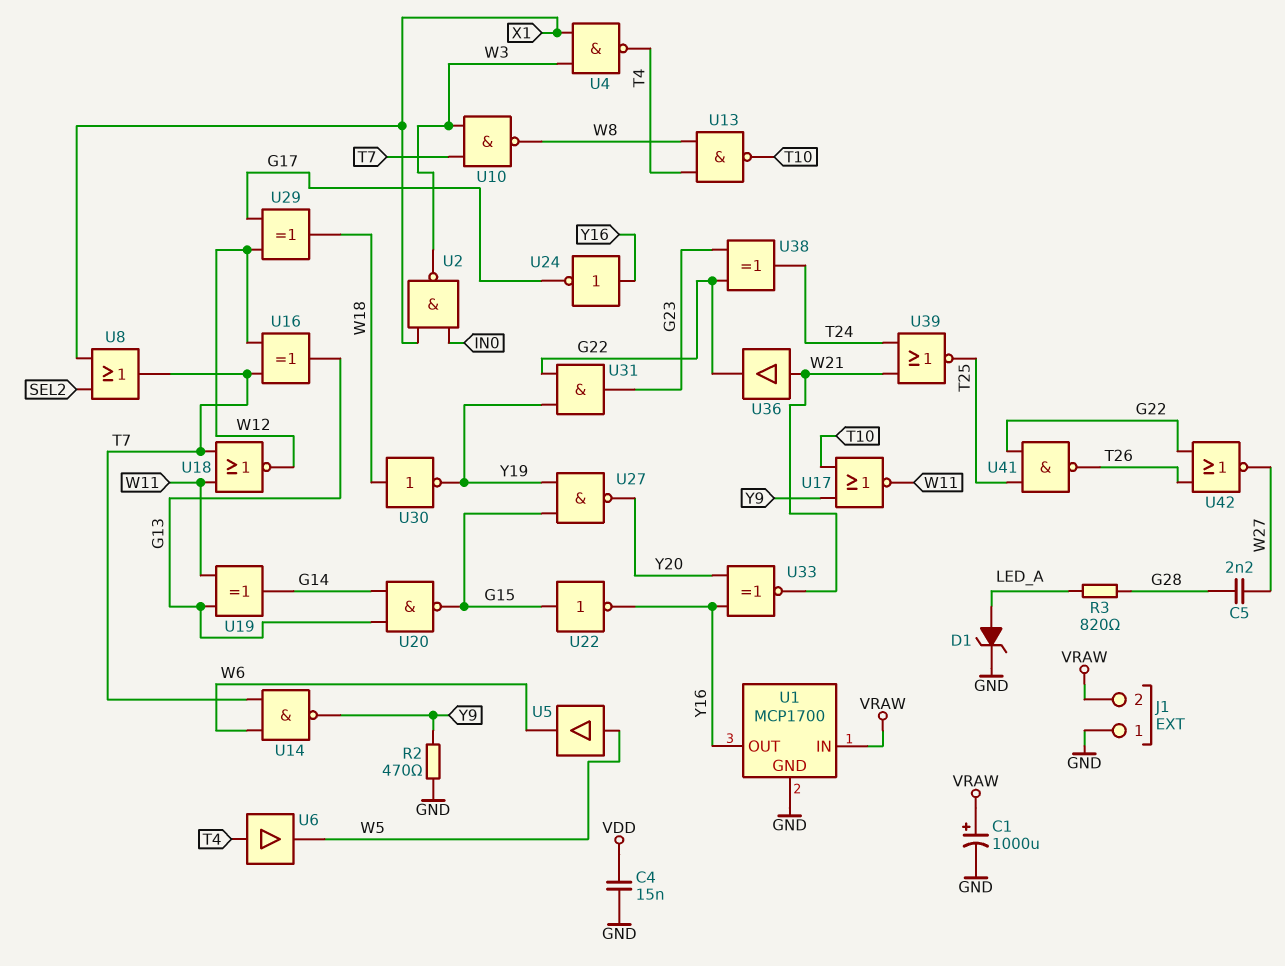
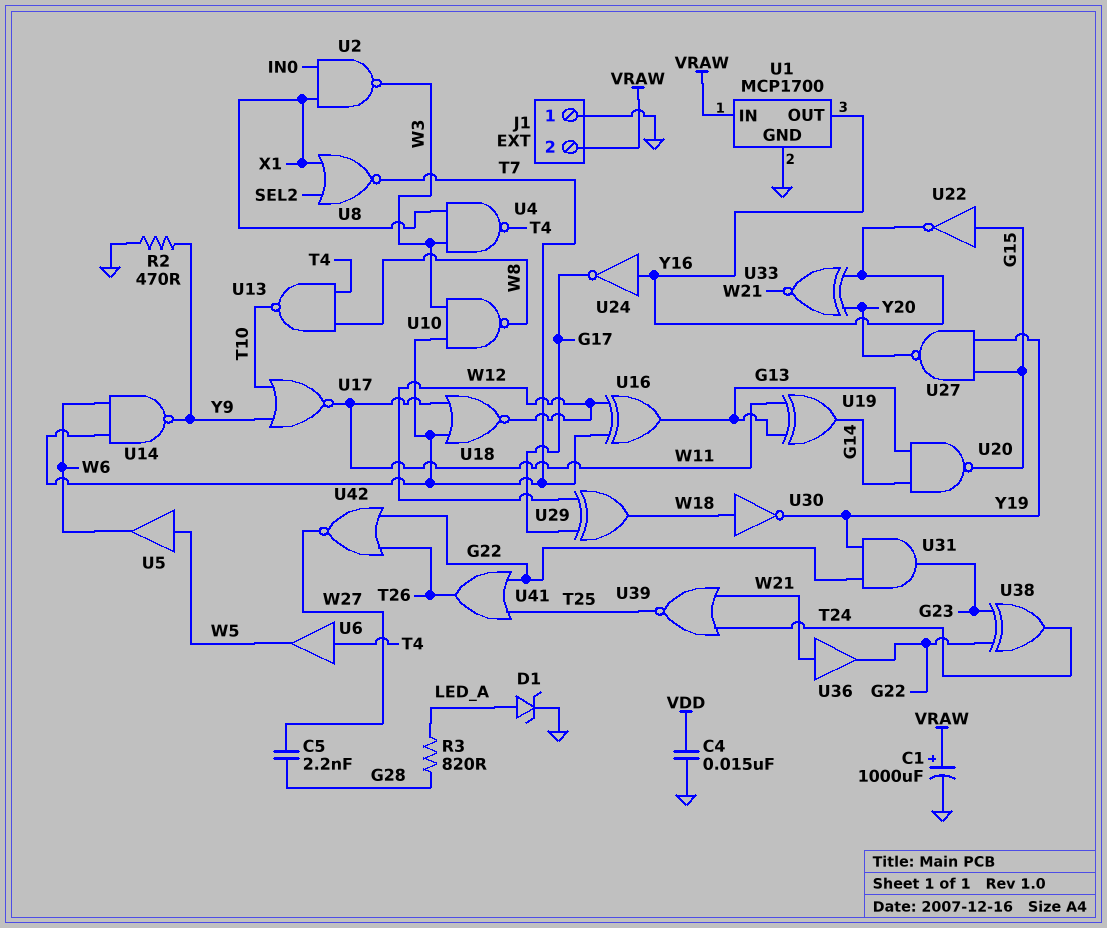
U8: OR (in SEL2, in X1, out T7) -> NOR (in SEL2, in X1, out T7)
U41: NAND (in G22, in T25, out T26) -> OR (in G22, in T25, out T26)

